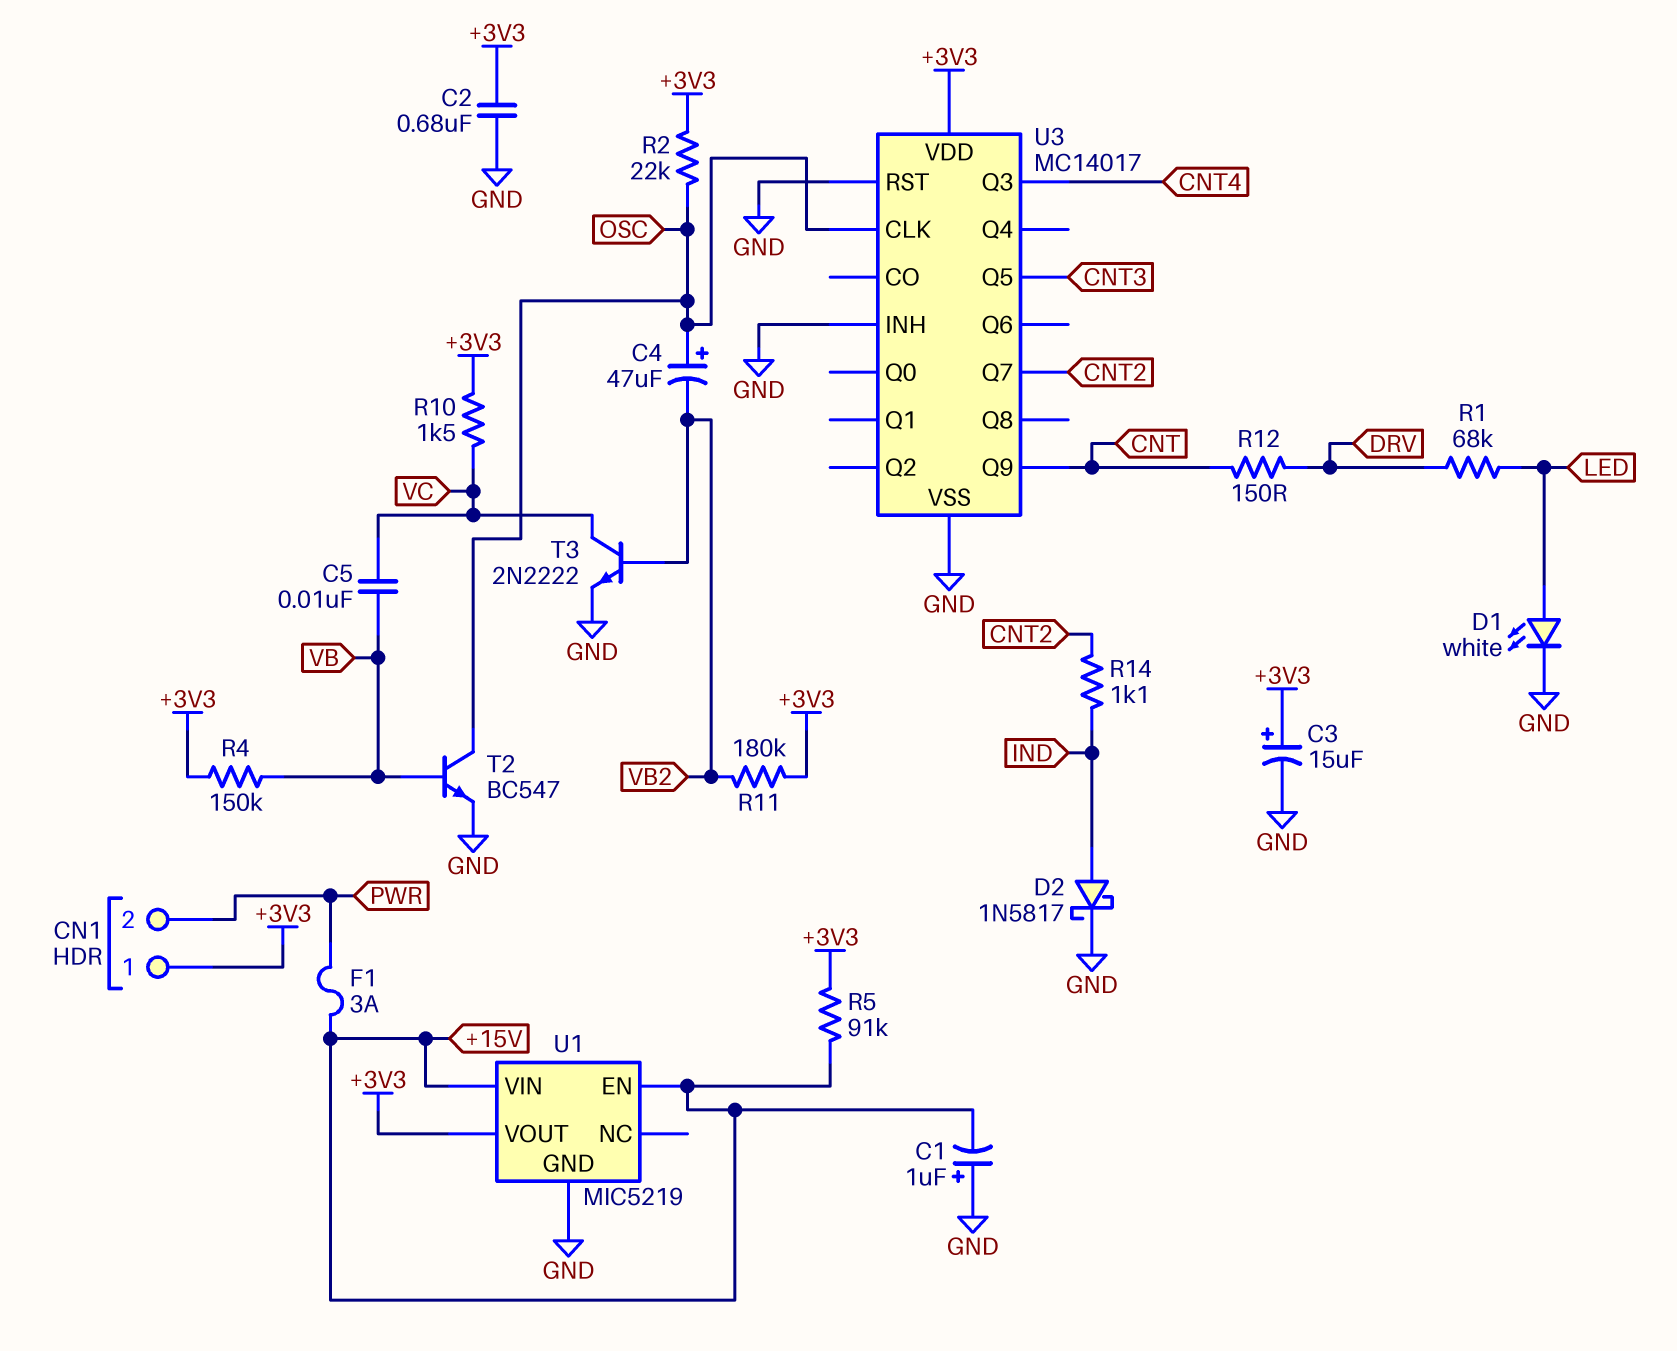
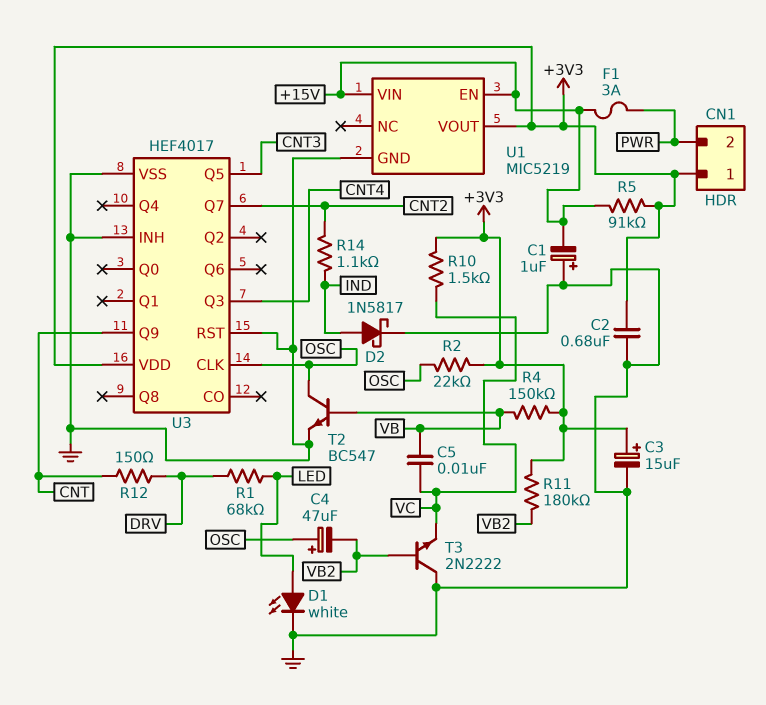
T3: NPN 2N2222 (B VB2, C VC, E GND) -> NPN 2N2222 (B VB2, C GND, E VC)
U3: MC14017 -> HEF4017

